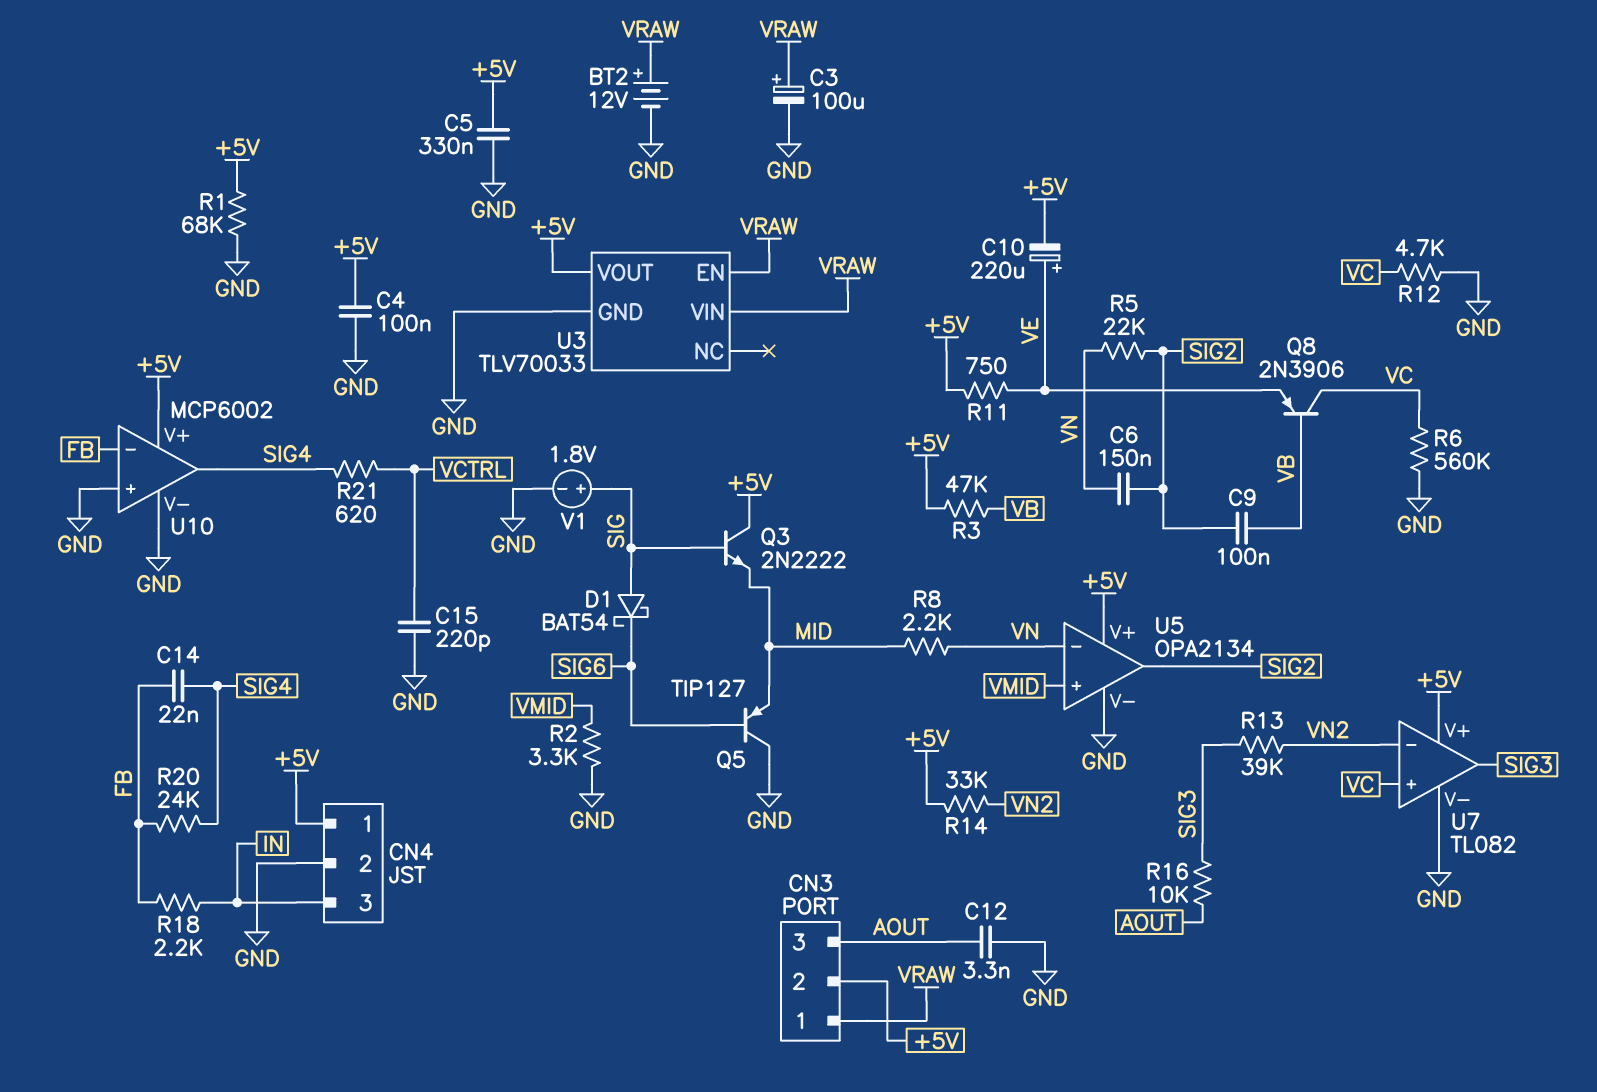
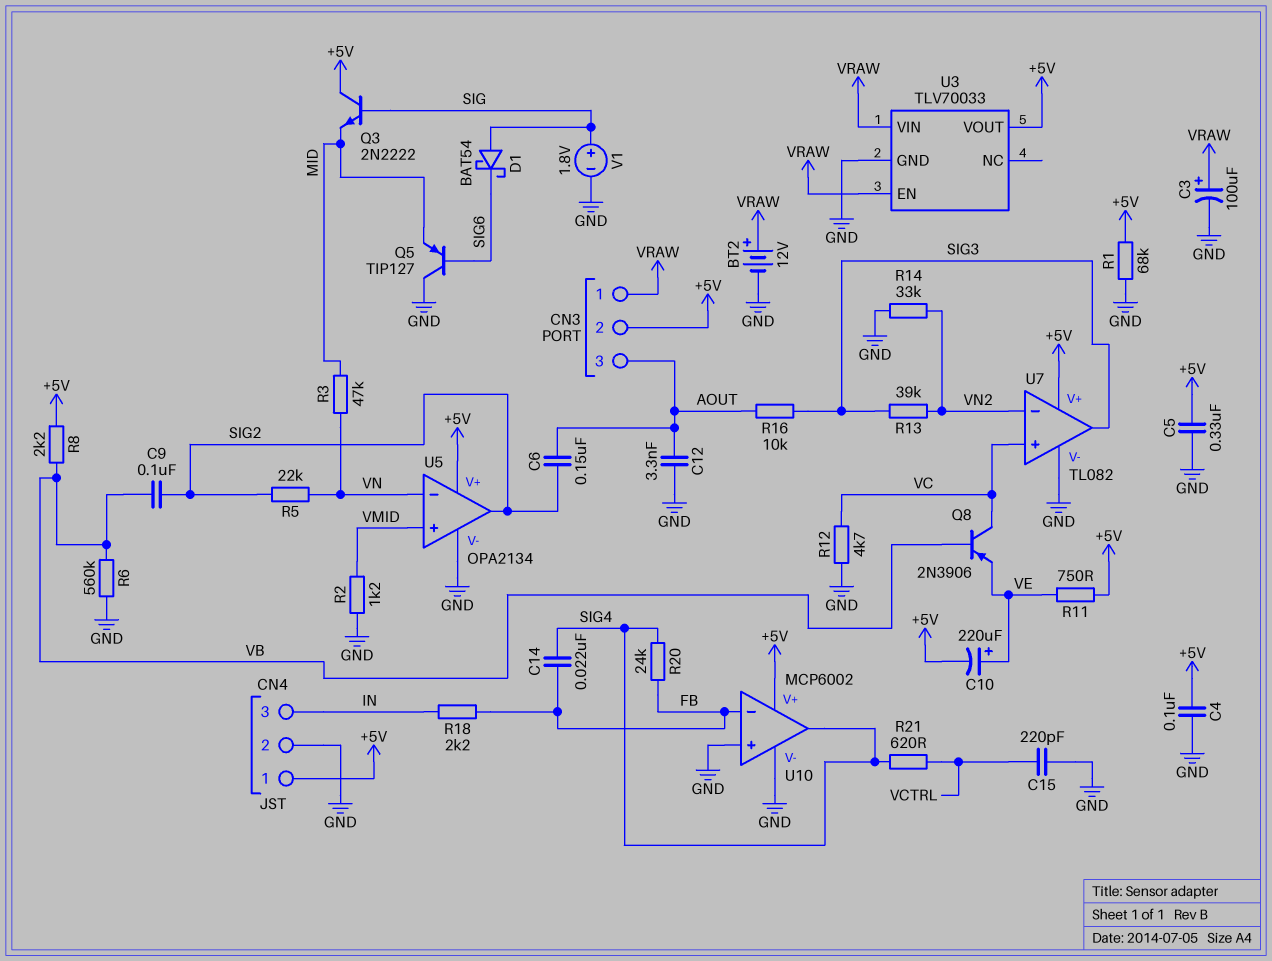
C6: 150nF (SIG2, VN) -> 150nF (AOUT, SIG2)
R2: 3.3k (GND, VMID) -> 1.2k (GND, VMID)
R3: 47k (+5V, VB) -> 47k (MID, VN)
R6: 560k (GND, VC) -> 560k (GND, VB)
R8: 2.2k (MID, VN) -> 2.2k (+5V, VB)
R14: 33k (+5V, VN2) -> 33k (GND, VN2)

